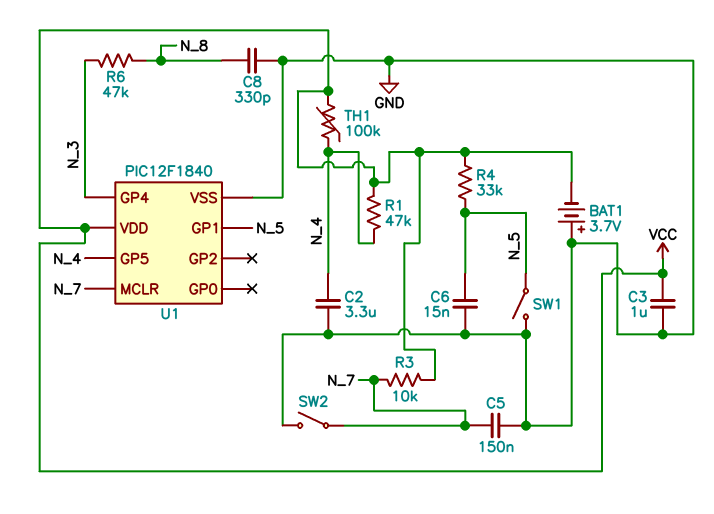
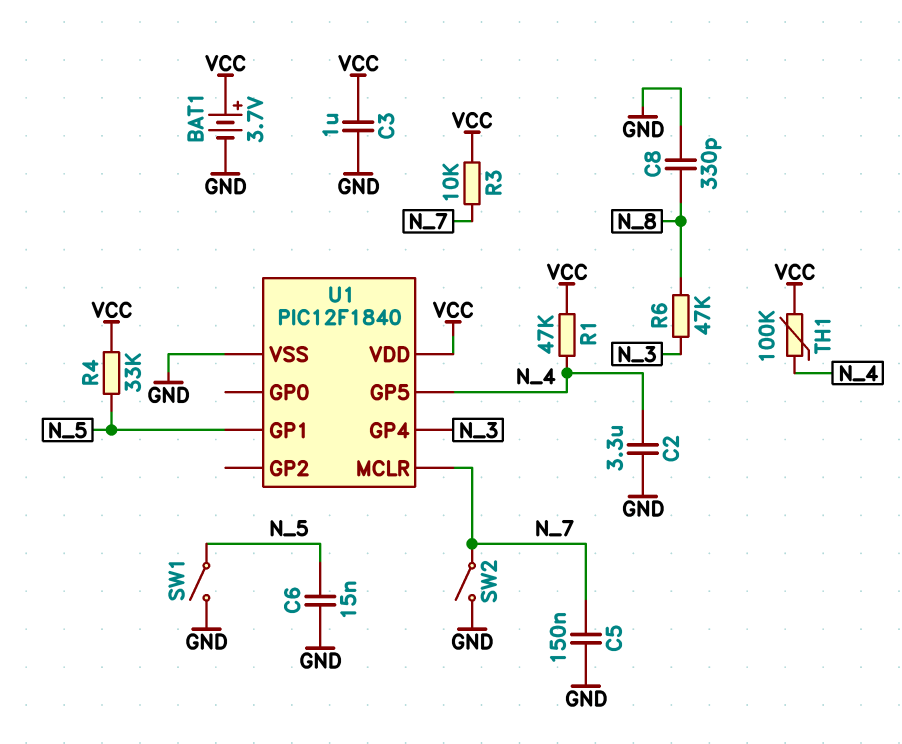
BAT1: 3.7V (plus GND, minus VCC) -> 3.7V (plus VCC, minus GND)

